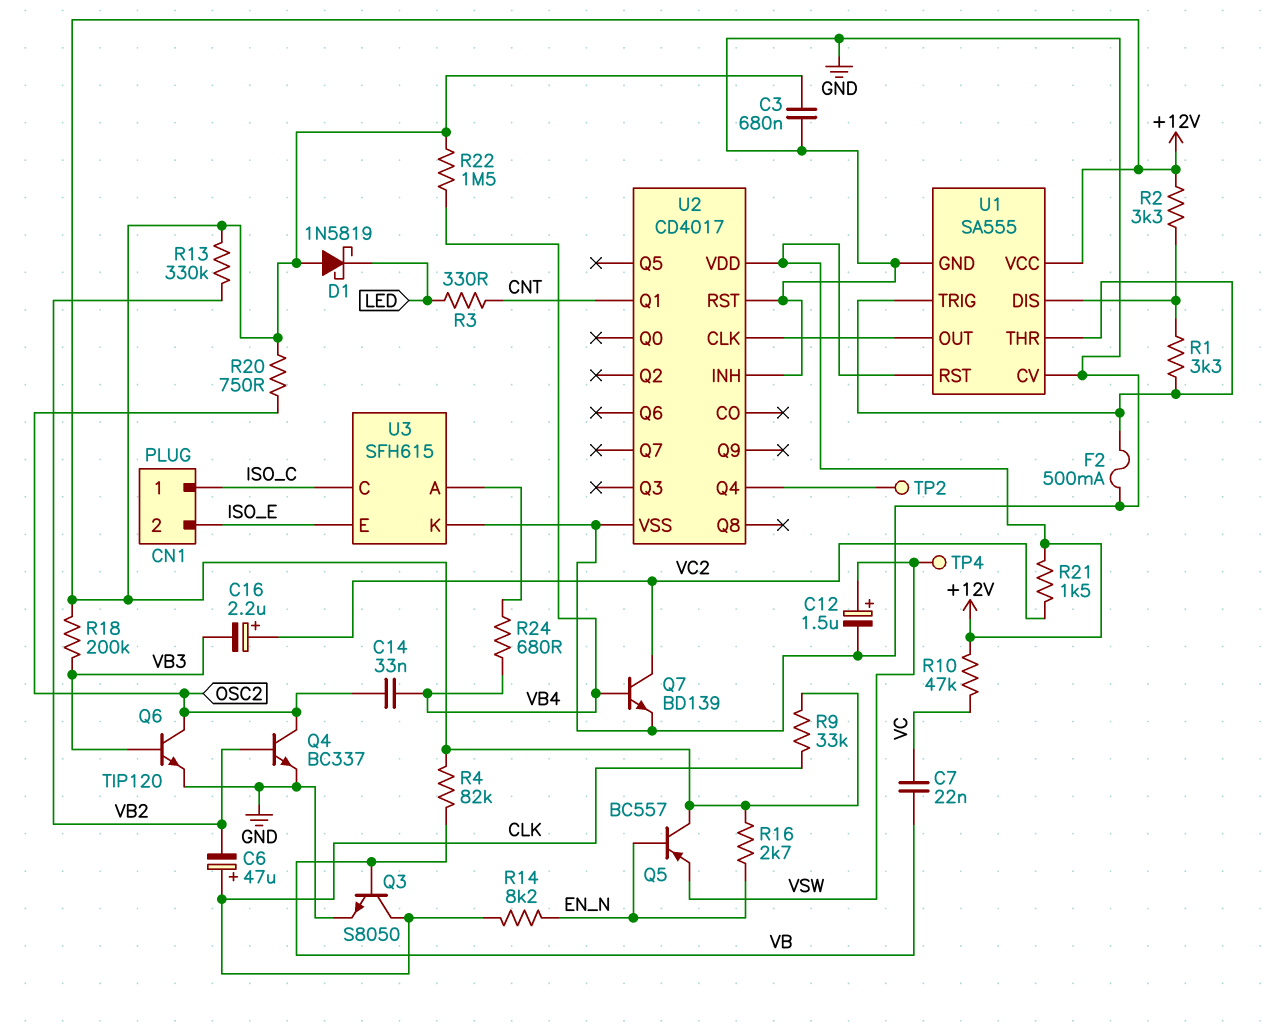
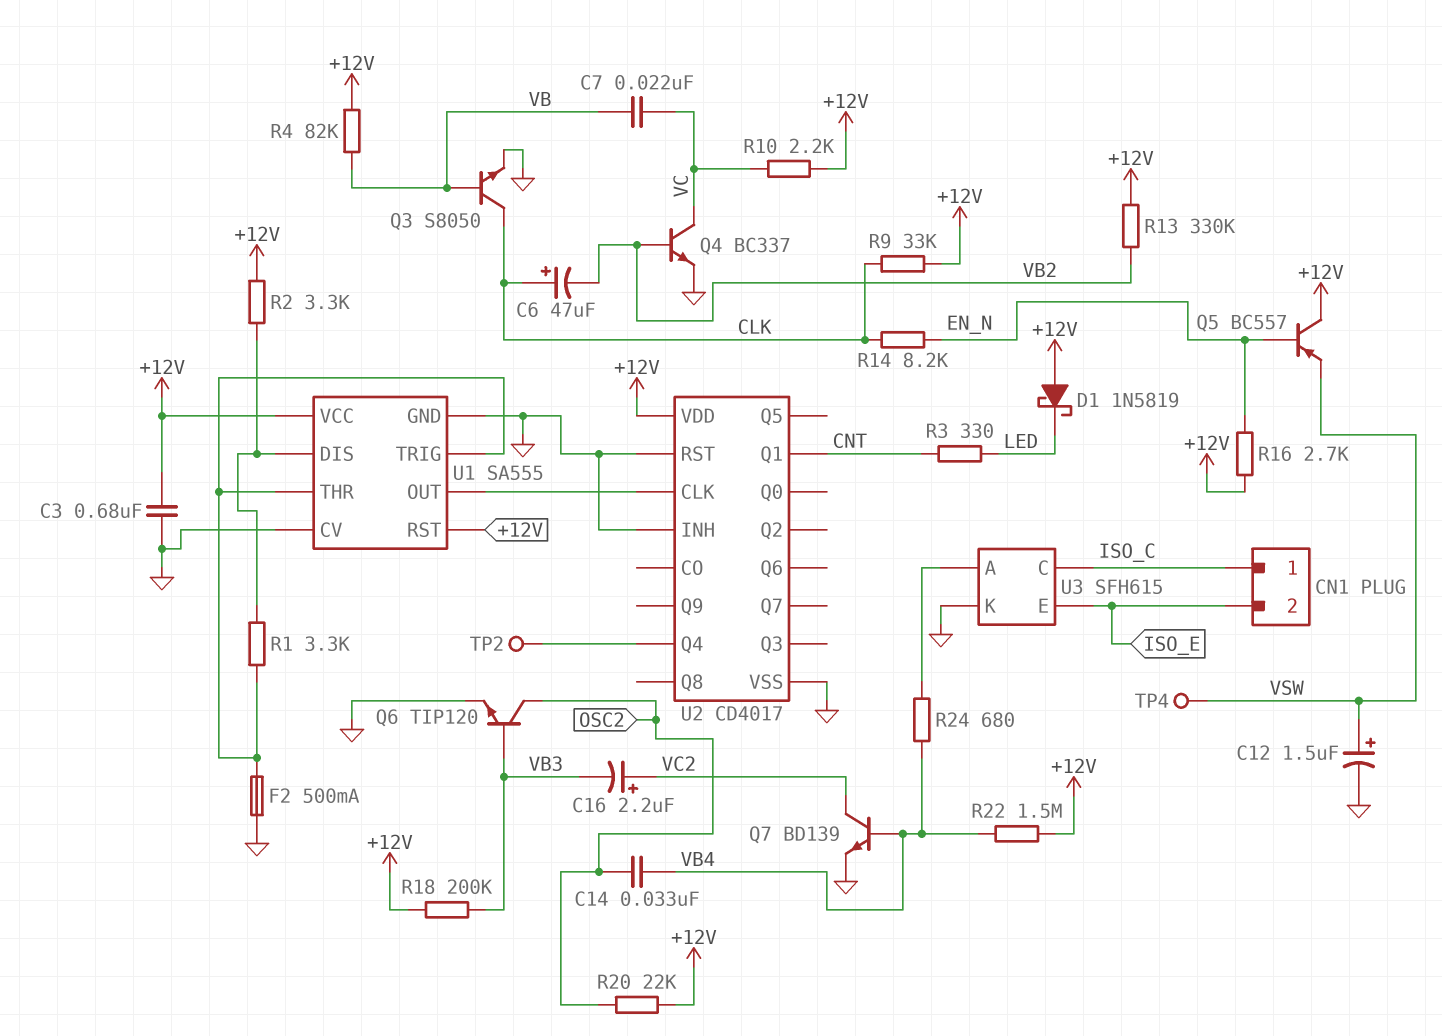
Q4: NPN BC337 (B VB2, C OSC2, E GND) -> NPN BC337 (B VB2, C VC, E GND)
R10: 47k (+12V, VC) -> 2.2k (+12V, VC)
R20: 750 (+12V, OSC2) -> 22k (+12V, OSC2)
R21: 1.5k (+12V, VC2) -> none

